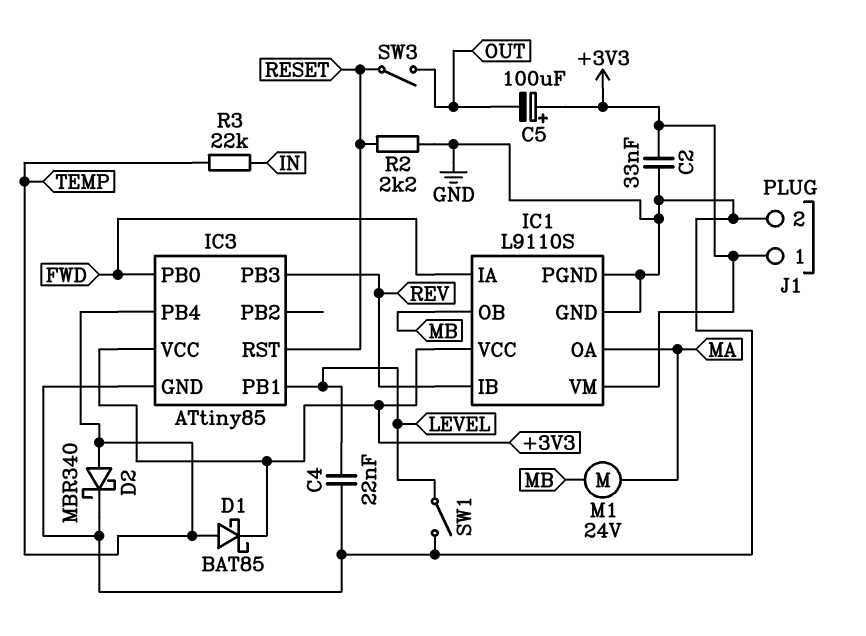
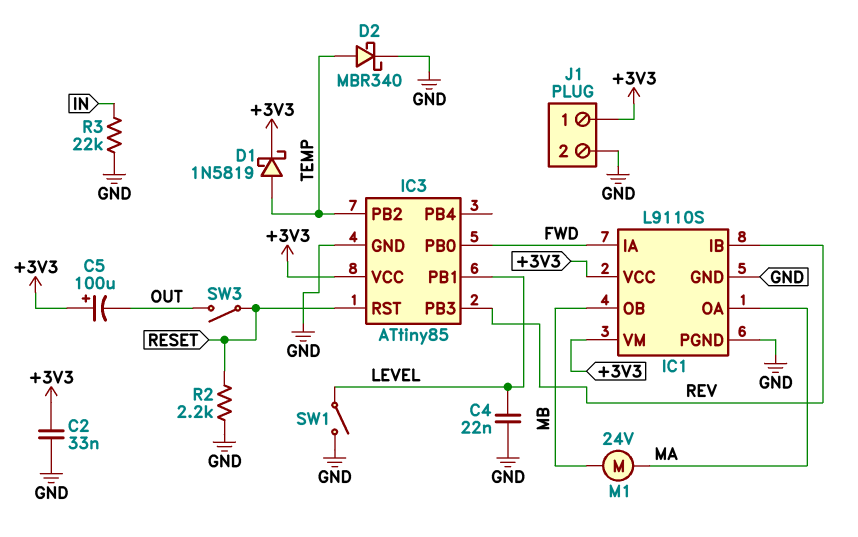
D1: schottky BAT85 (A TEMP, K +3V3) -> schottky 1N5819 (A TEMP, K +3V3)
IC3 pin PB2: none -> TEMP
IC3 pin PB4: TEMP -> none
R3: 22k (IN, TEMP) -> 22k (GND, IN)

